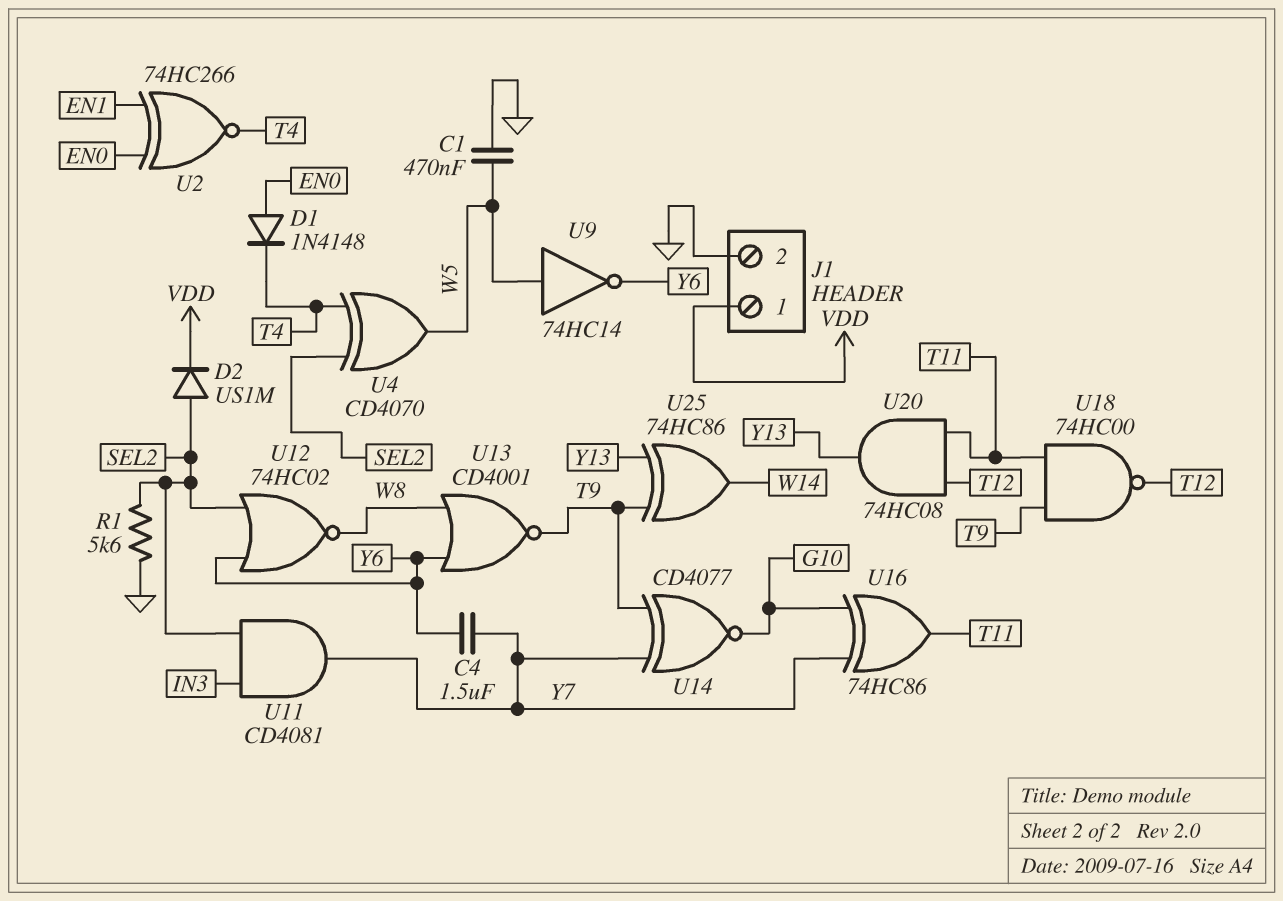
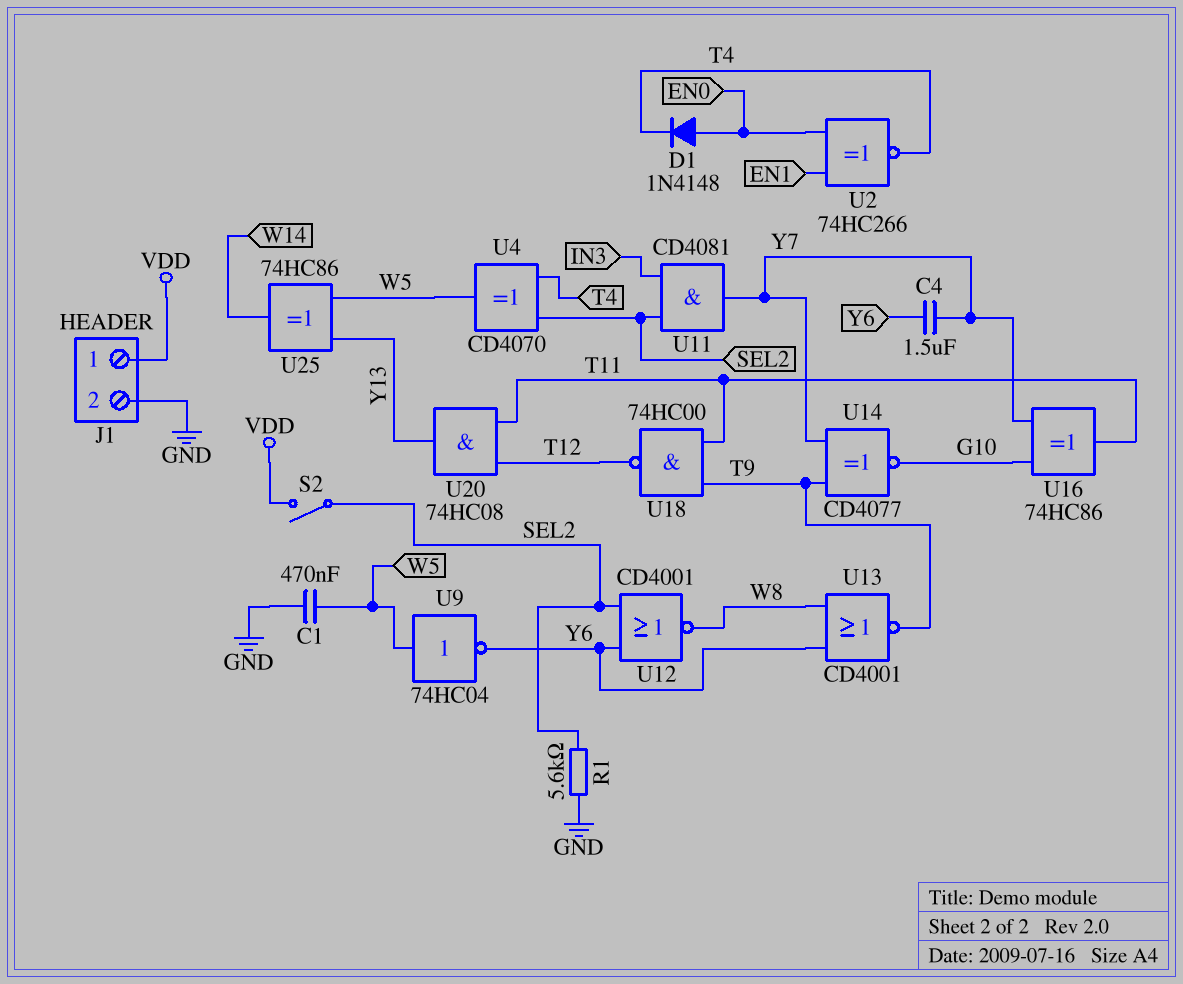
D2: diode US1M (A SEL2, K VDD) -> none
S2: none -> switch (SEL2, VDD)
U9: NOT 74HC14 (in W5, out Y6) -> NOT 74HC04 (in W5, out Y6)
U12: NOR 74HC02 (in SEL2, in Y6, out W8) -> NOR CD4001 (in SEL2, in Y6, out W8)
U25: XOR 74HC86 (in T9, in Y13, out W14) -> XOR 74HC86 (in W5, in Y13, out W14)

